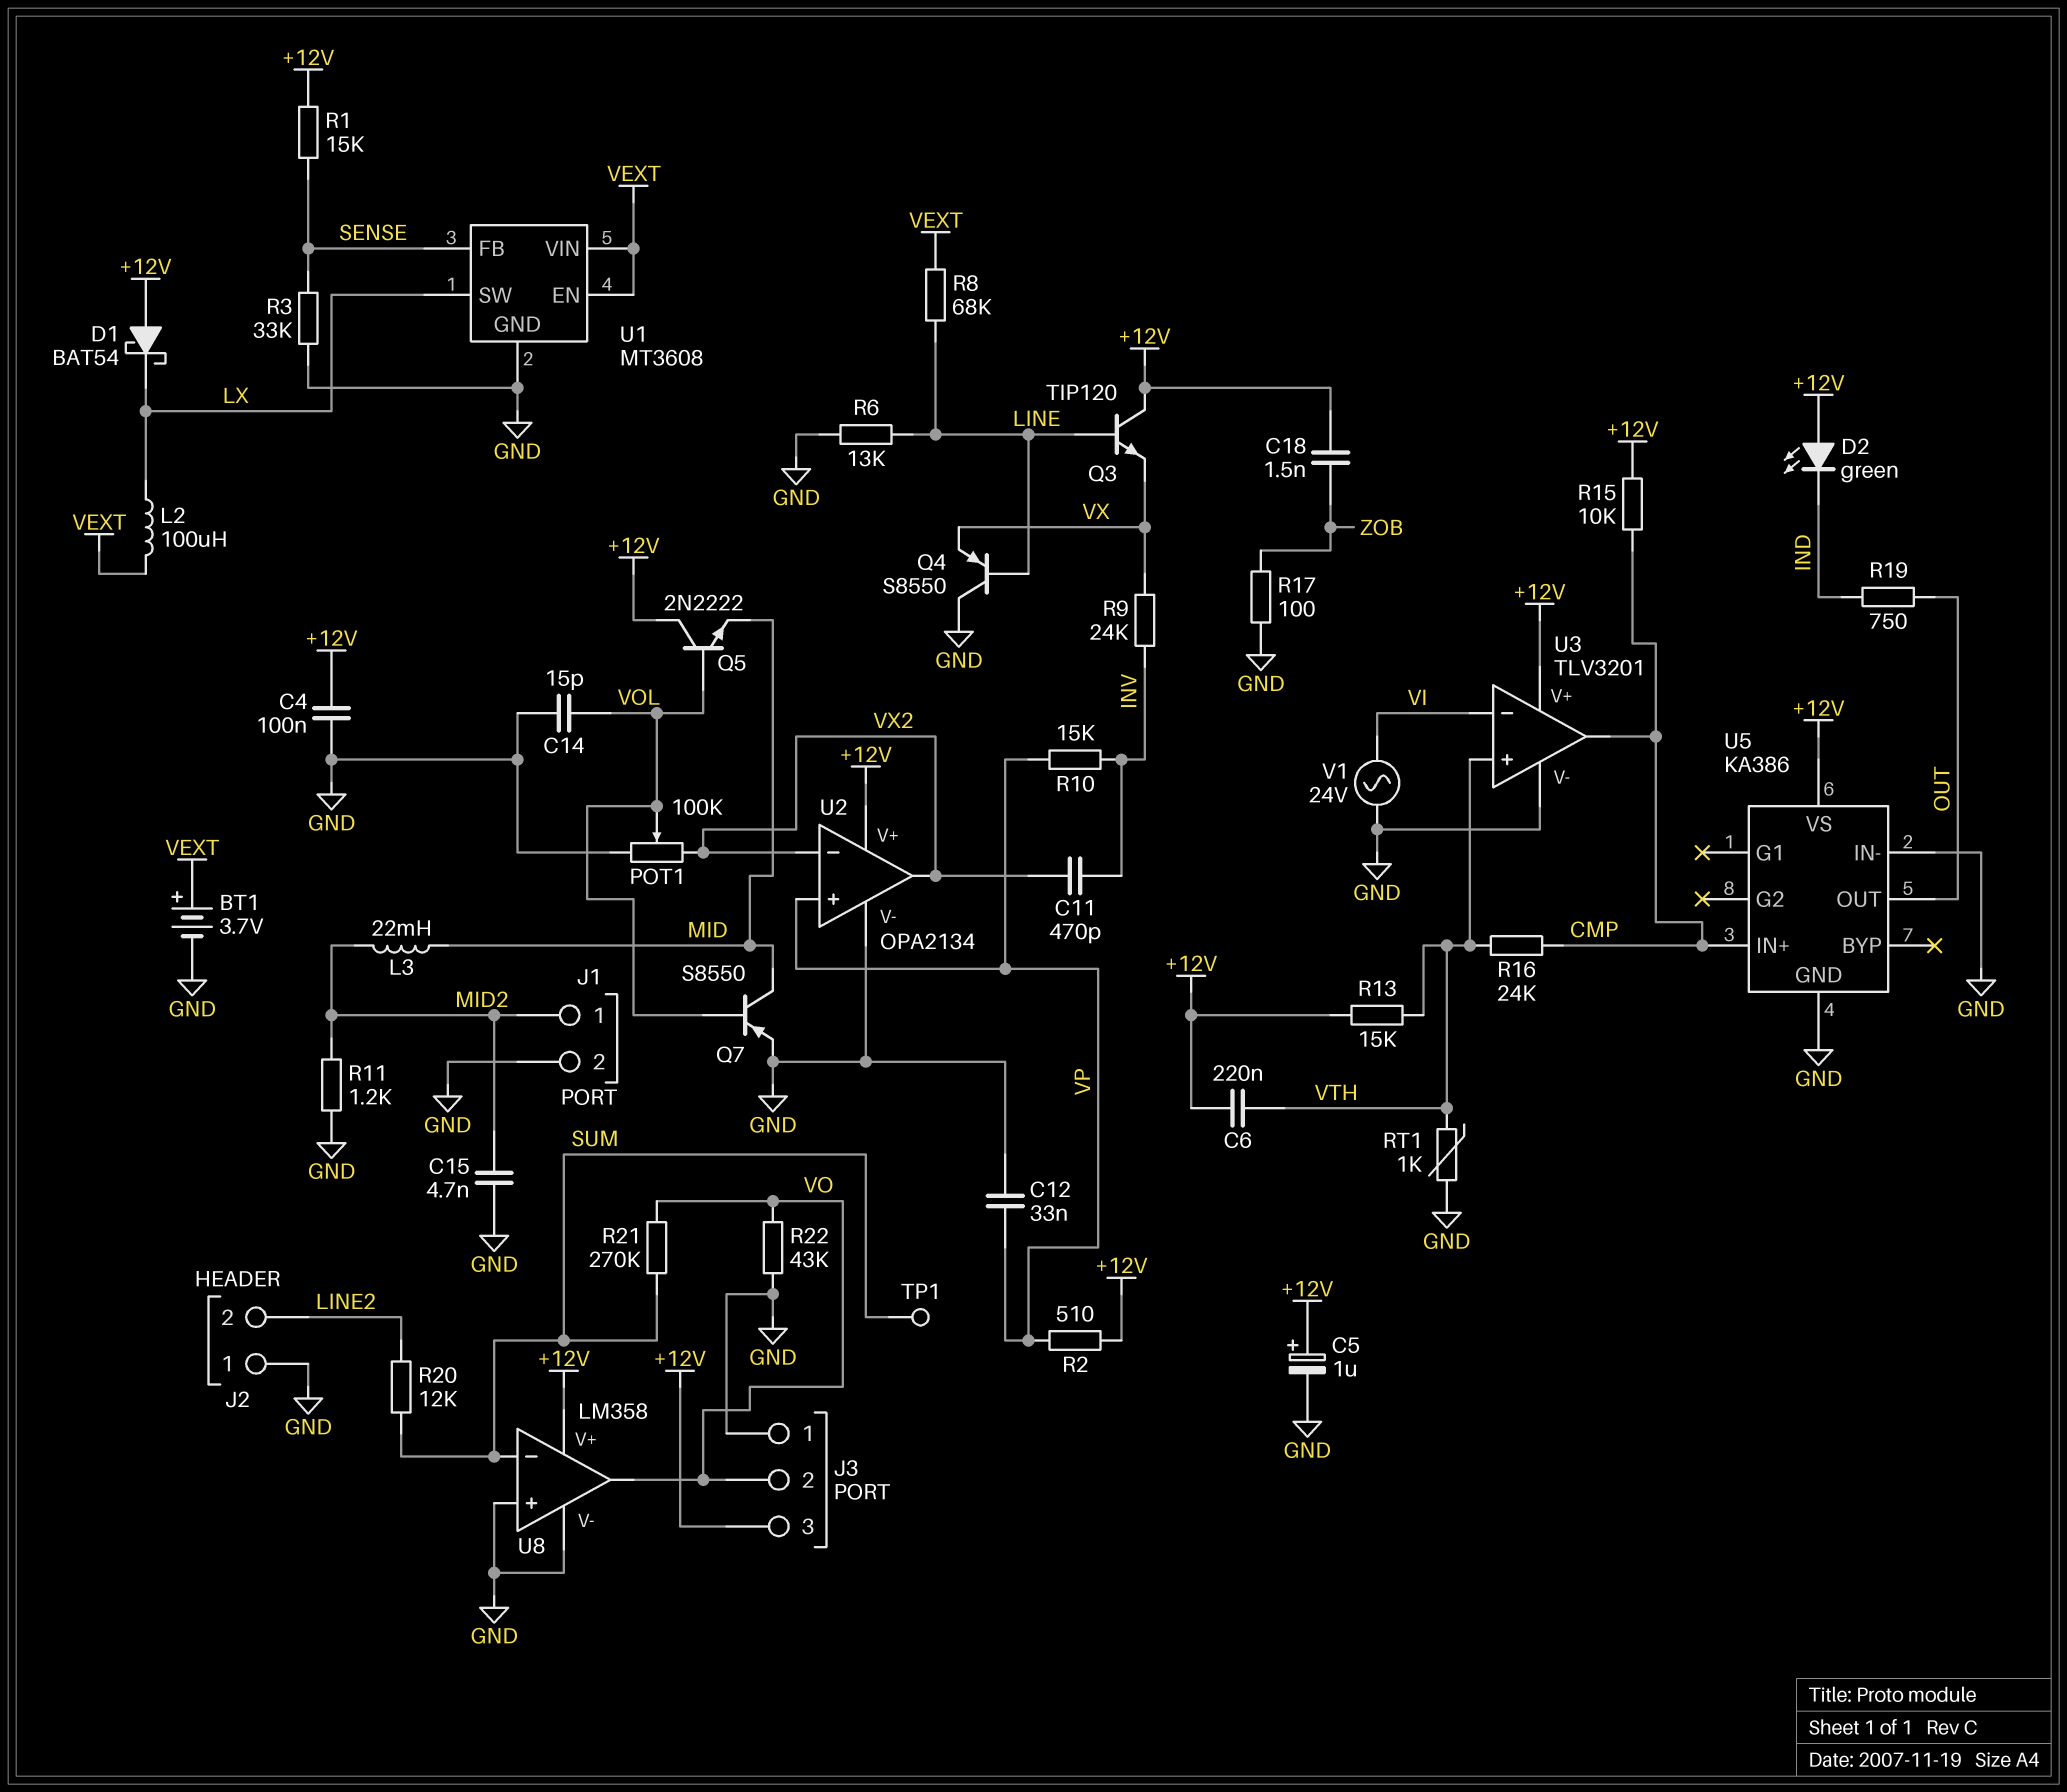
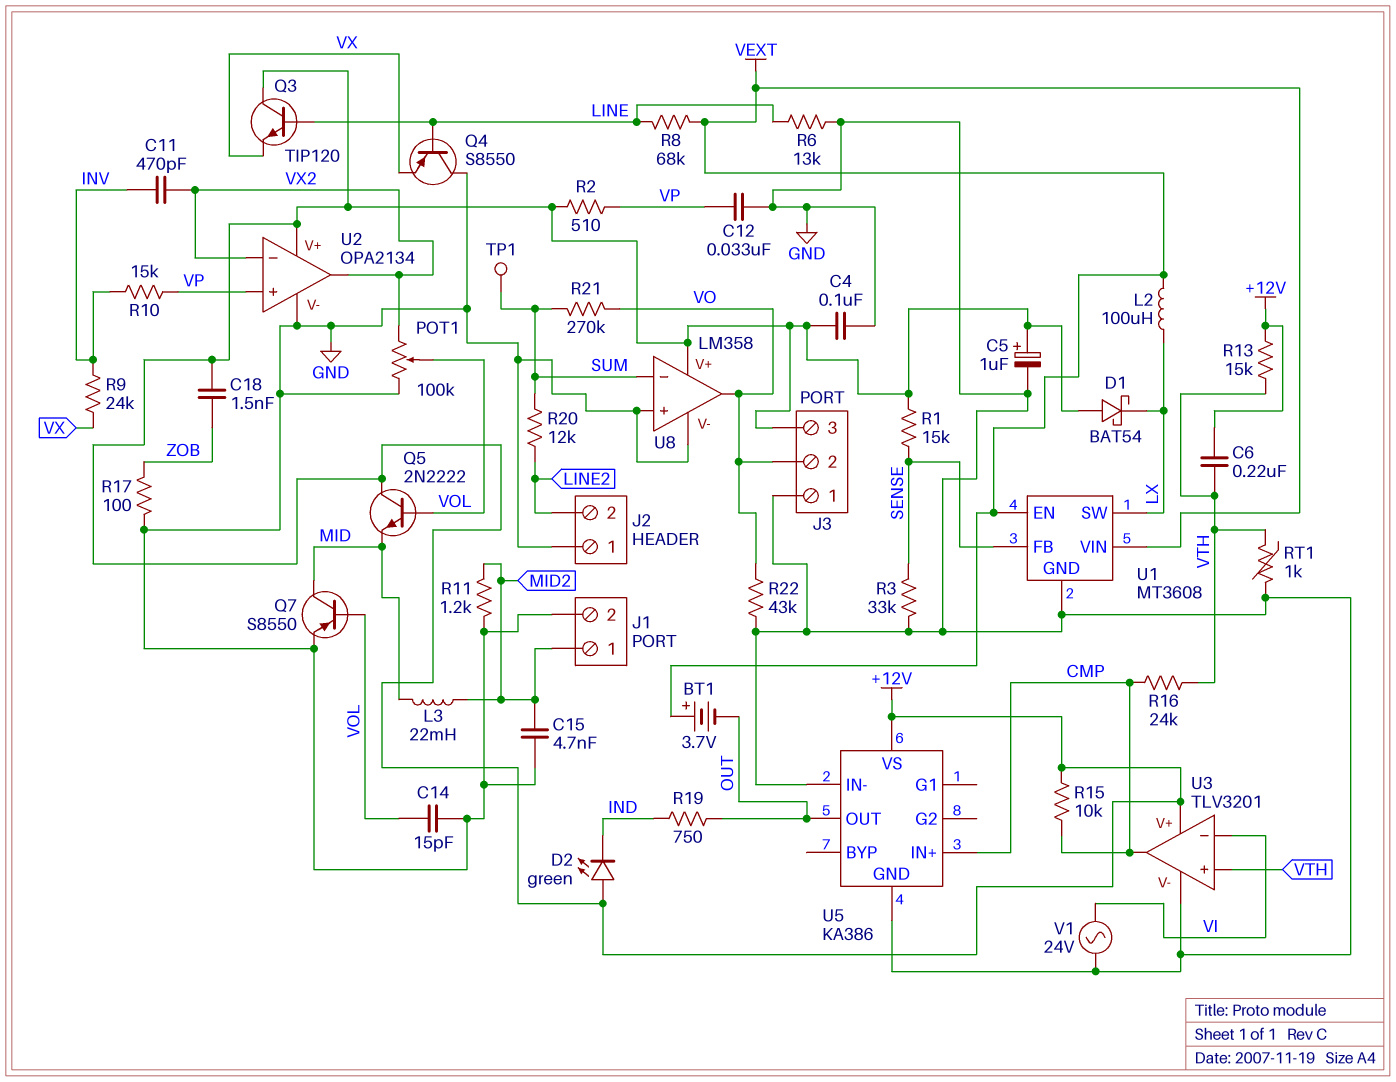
BT1: 3.7V (plus VEXT, minus GND) -> 3.7V (plus VEXT, minus OUT)

